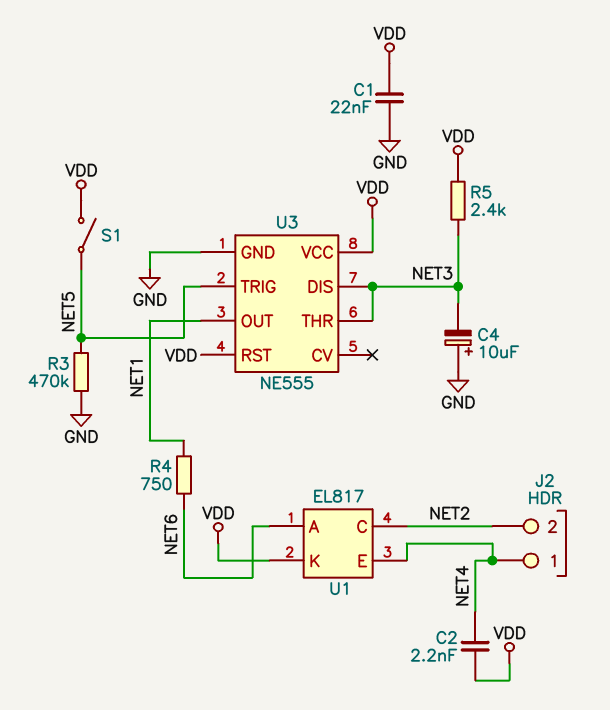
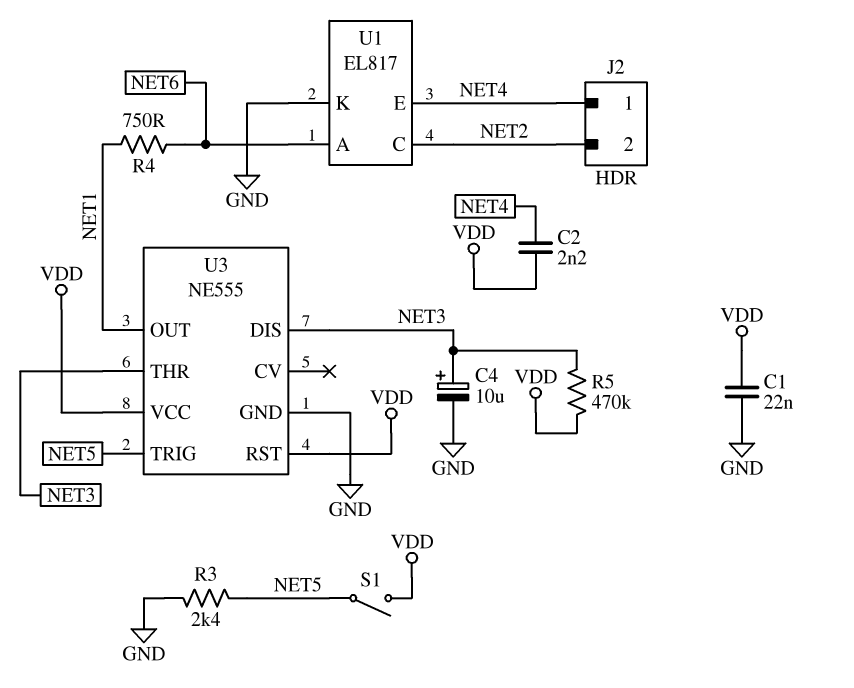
C4: 10uF (plus GND, minus NET3) -> 10uF (plus NET3, minus GND)
R3: 470k (GND, NET5) -> 2.4k (GND, NET5)
R5: 2.4k (NET3, VDD) -> 470k (NET3, VDD)
U1 pin K: VDD -> GND

